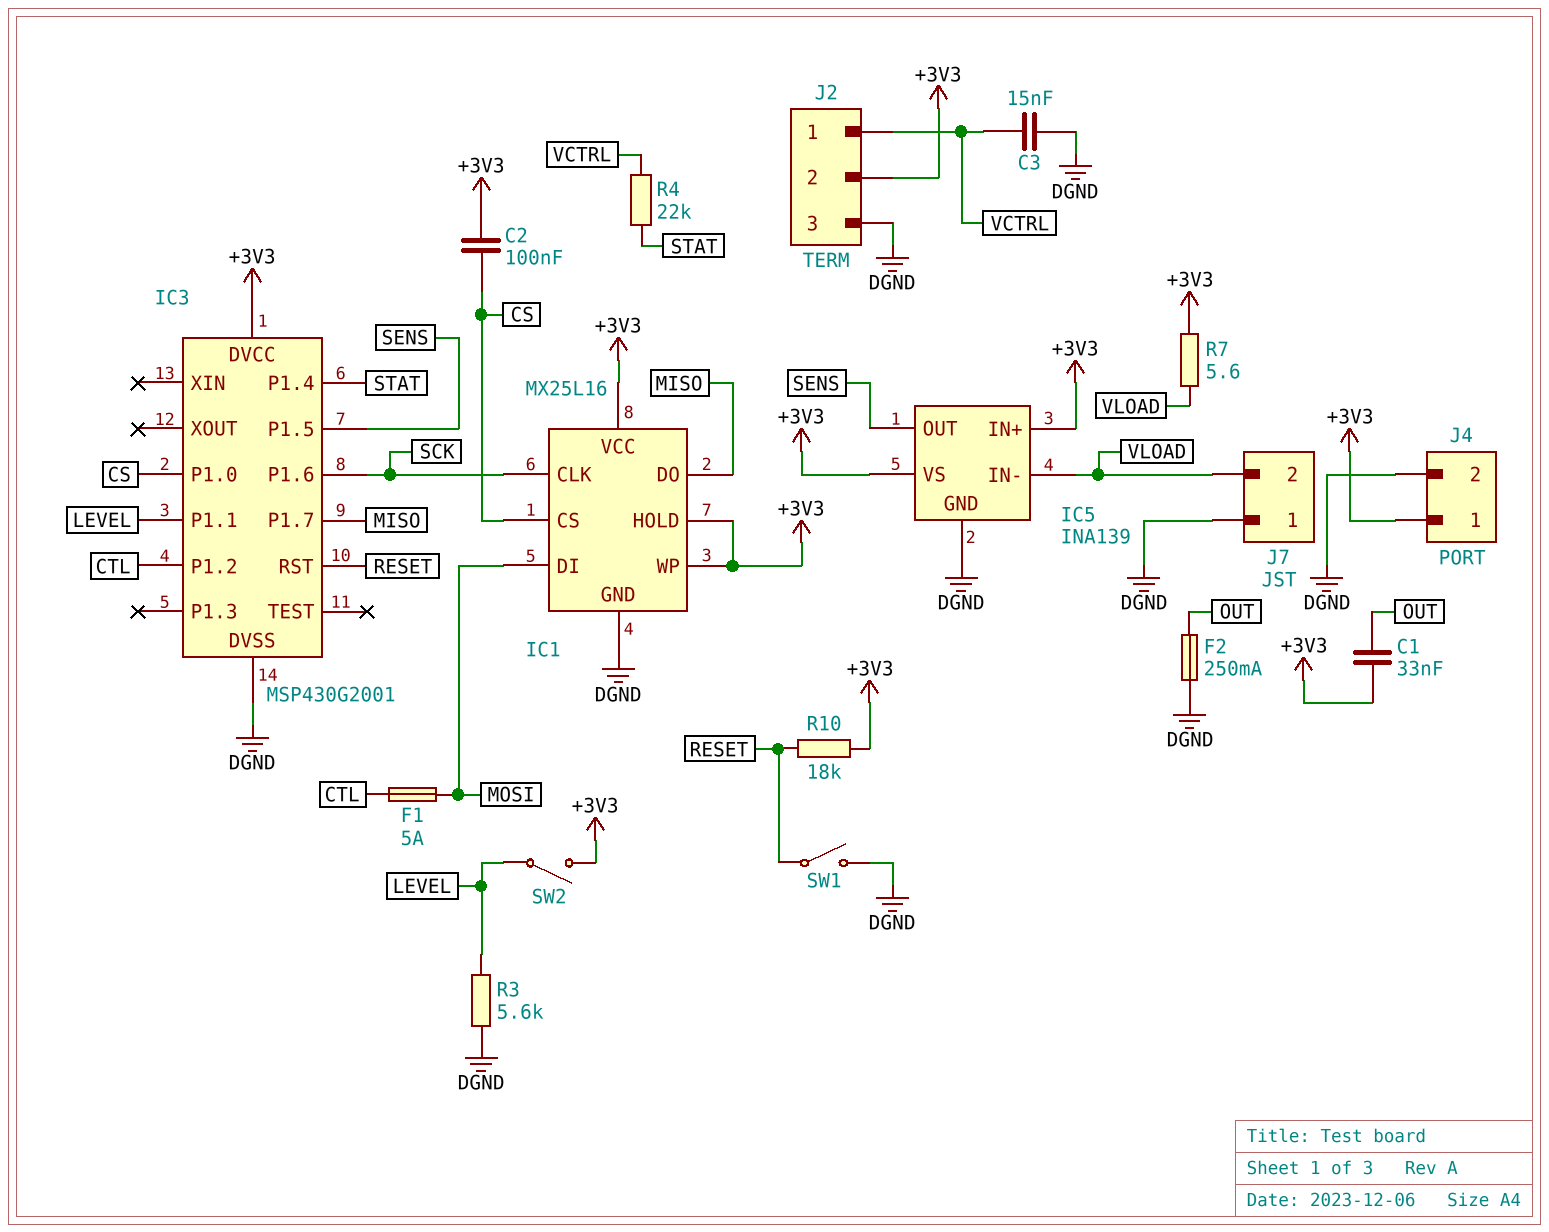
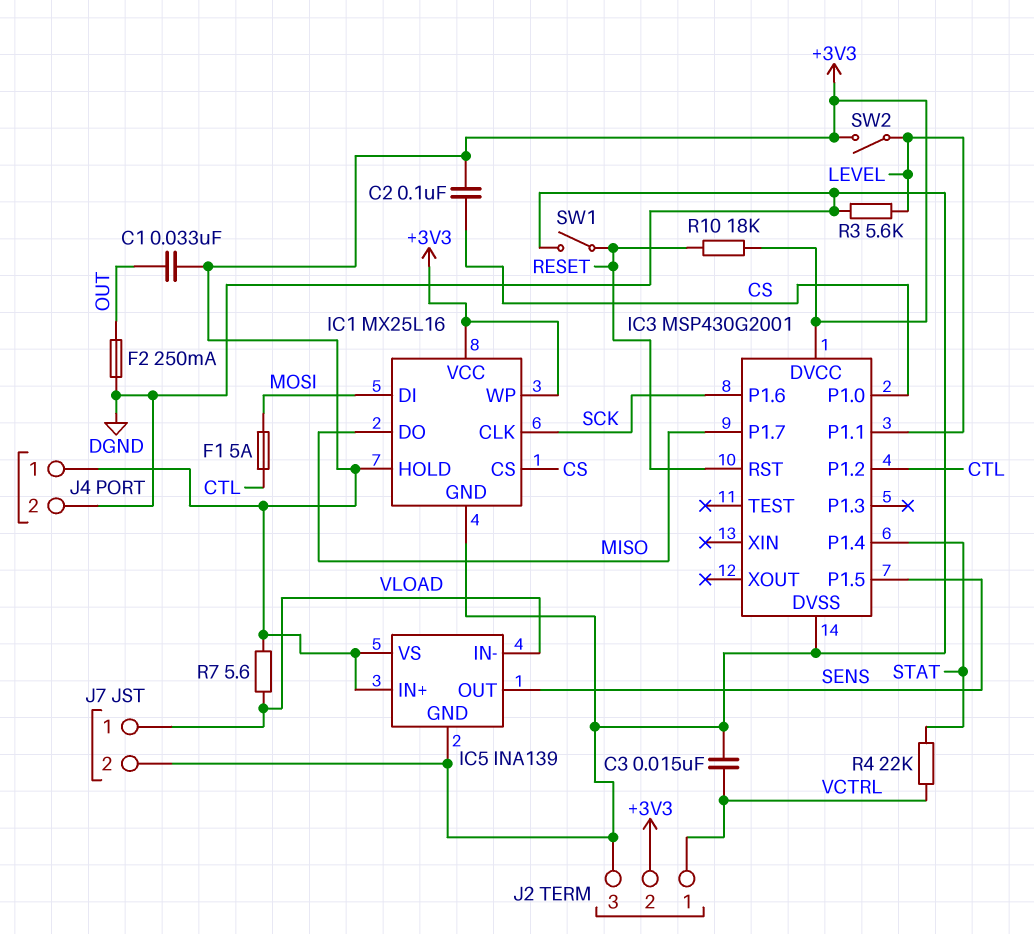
J7 pin 1: DGND -> VLOAD
J7 pin 2: VLOAD -> DGND

